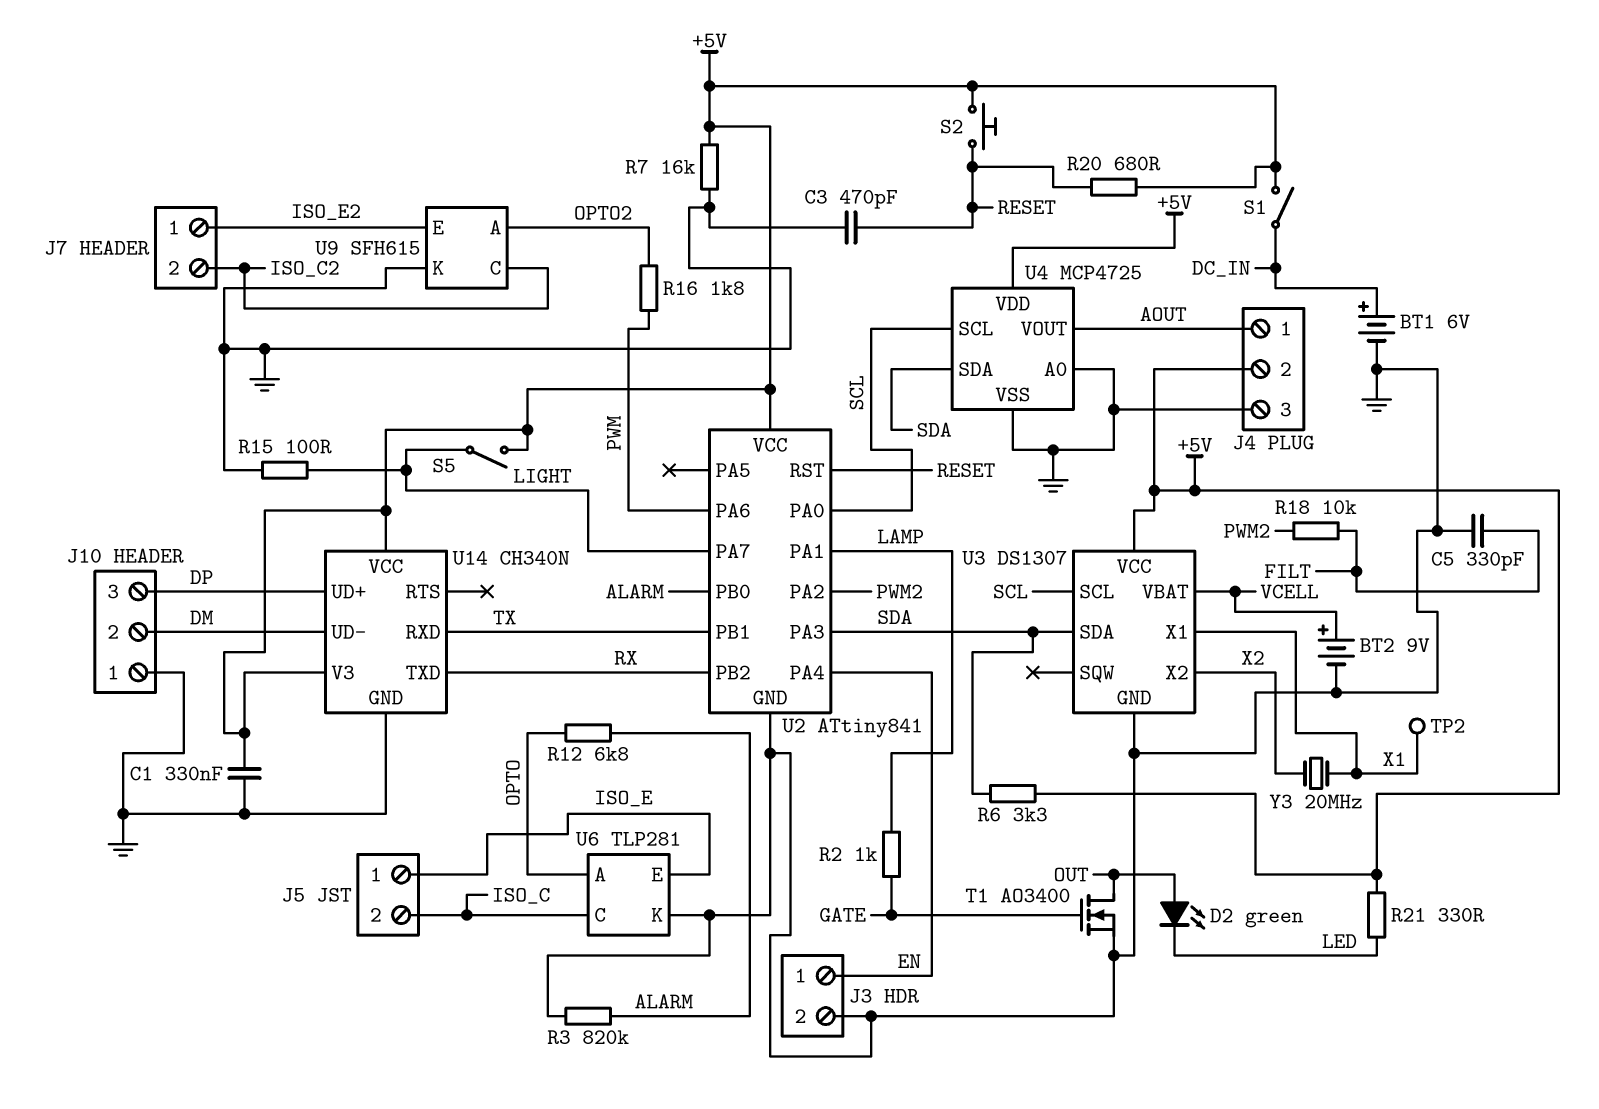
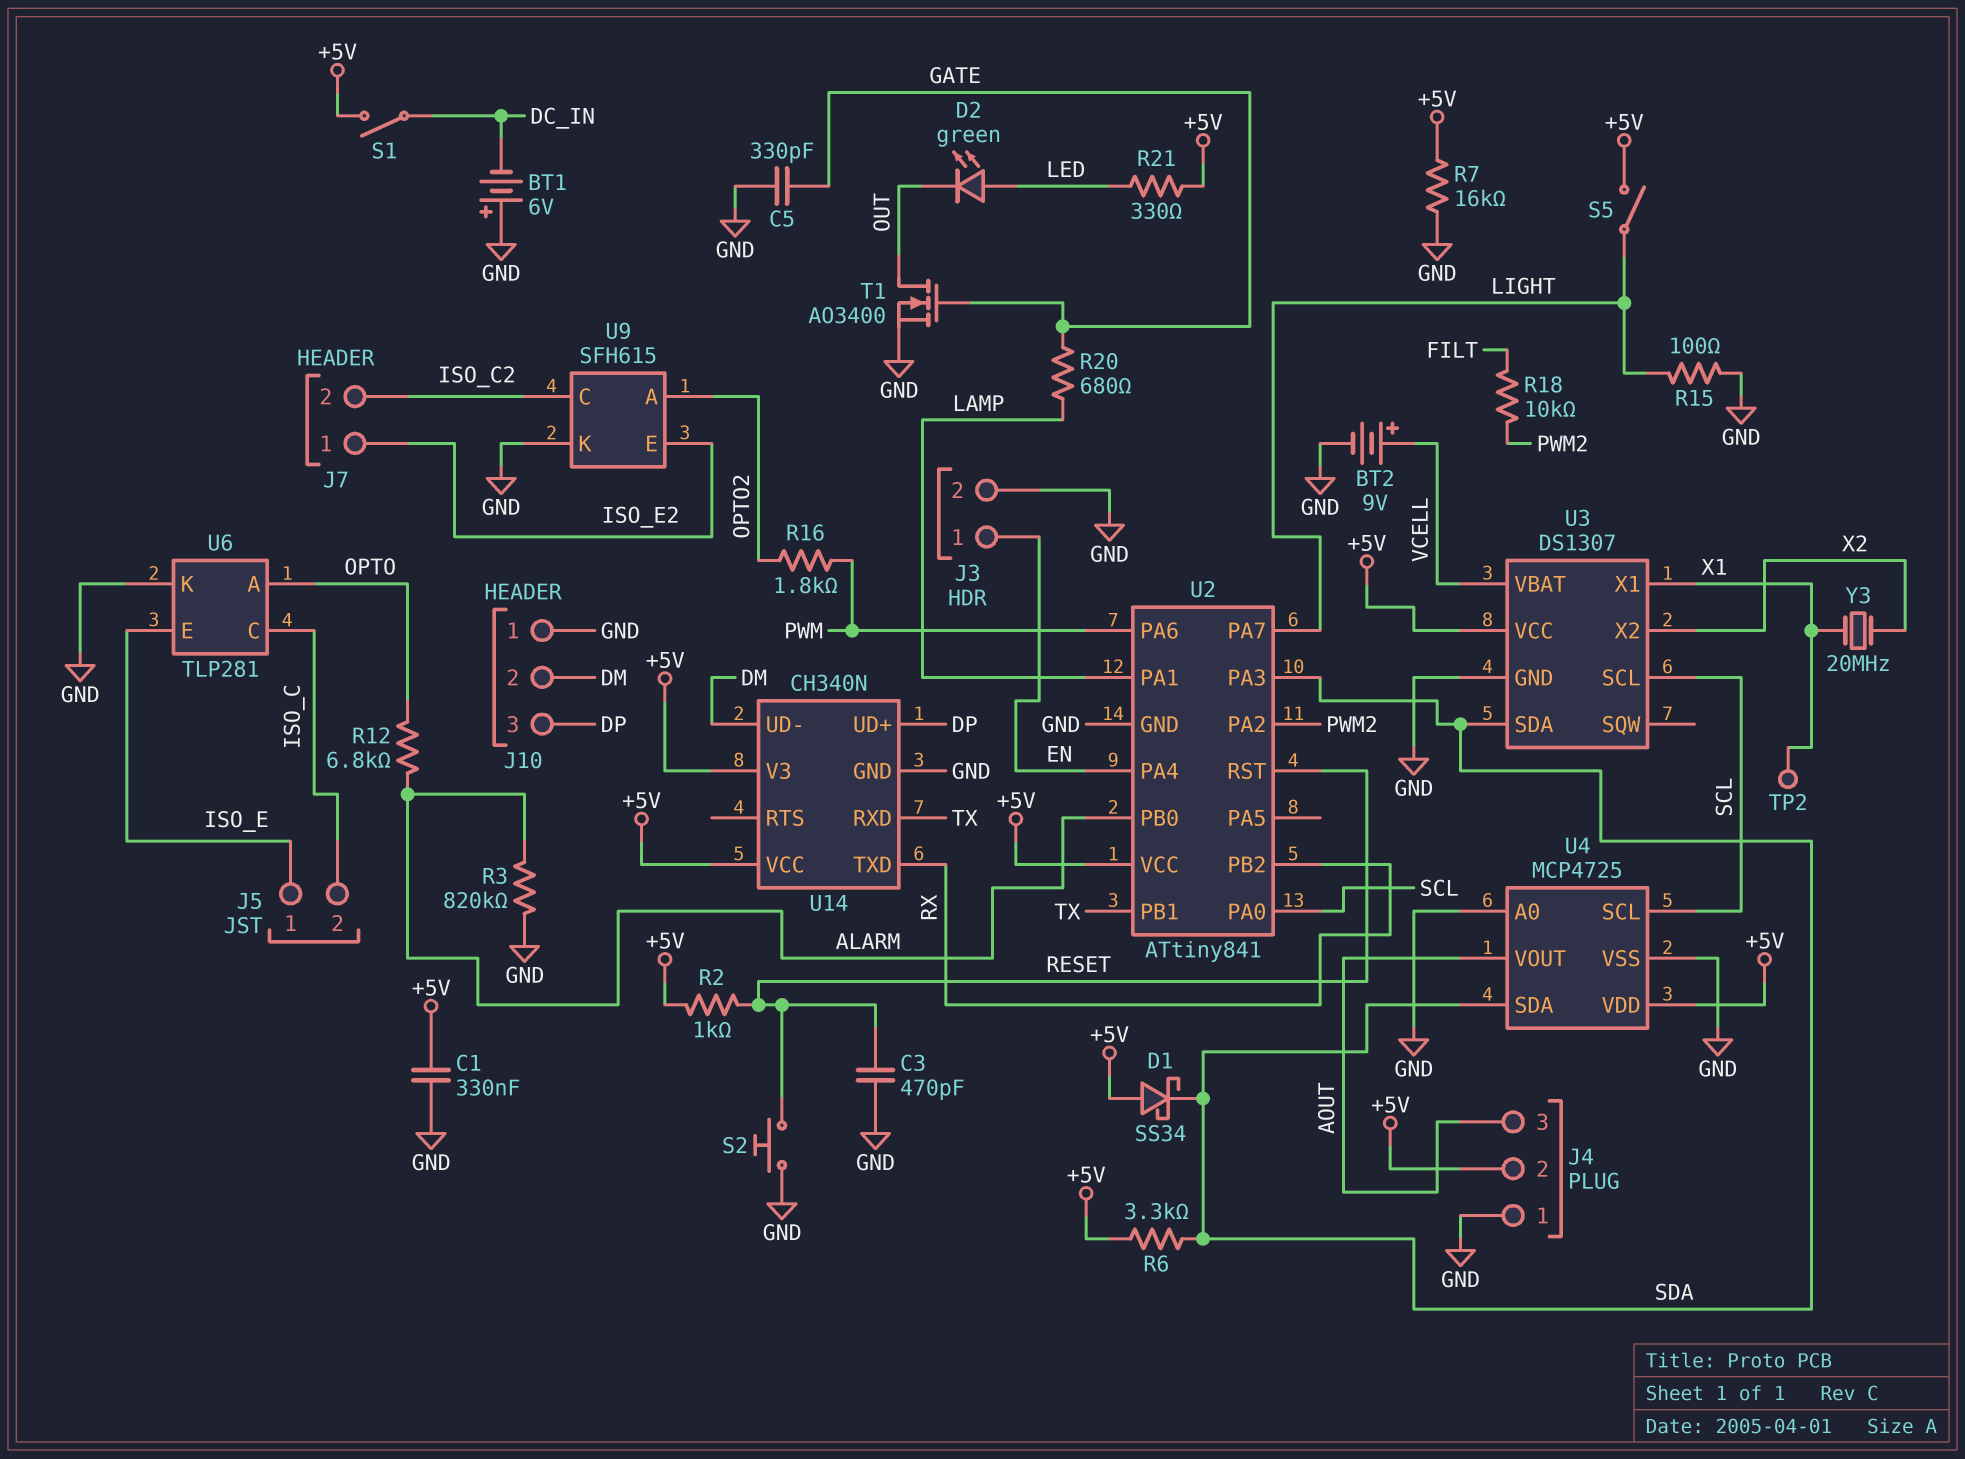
BT1: 6V (plus DC_IN, minus GND) -> 6V (plus GND, minus DC_IN)
C5: 330pF (FILT, GND) -> 330pF (GATE, GND)
D1: none -> schottky SS34 (A +5V, K SDA)
D2: LED green (A OUT, K LED) -> LED green (A LED, K OUT)
J4 pin 1: AOUT -> GND
J4 pin 3: GND -> AOUT
R2: 1k (GATE, LAMP) -> 1k (+5V, RESET)
R20: 680 (+5V, RESET) -> 680 (GATE, LAMP)
S2: button (+5V, RESET) -> button (GND, RESET)

